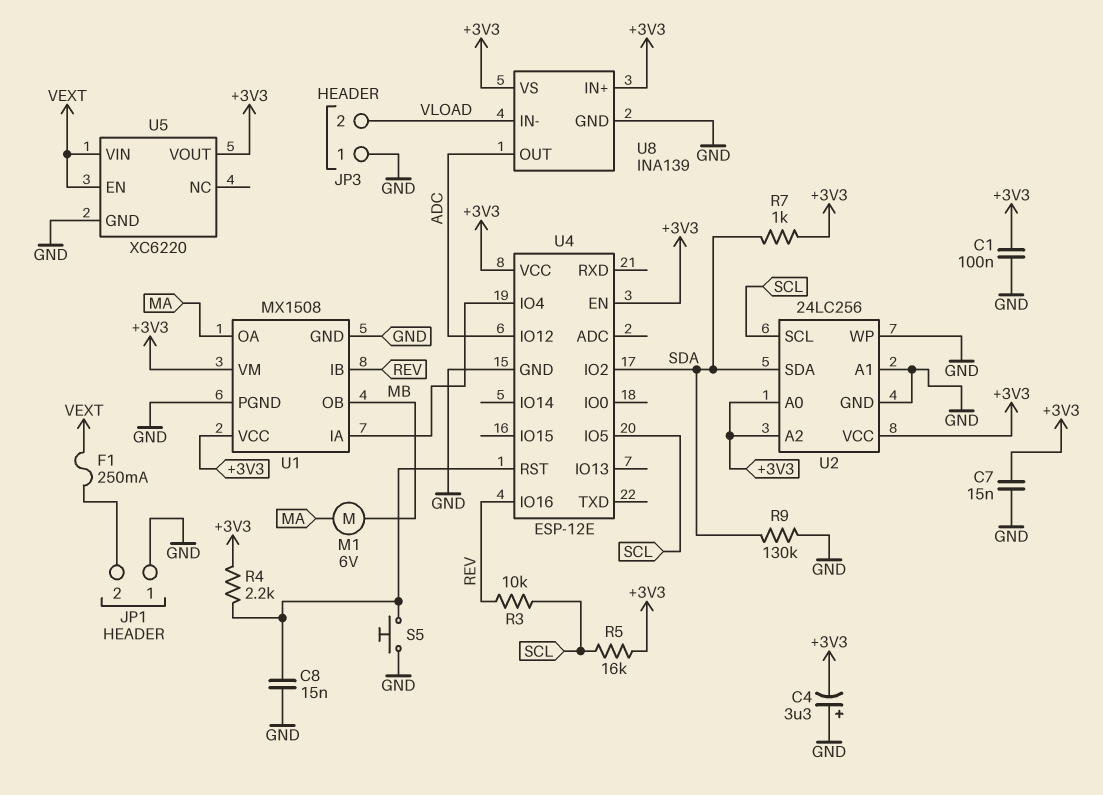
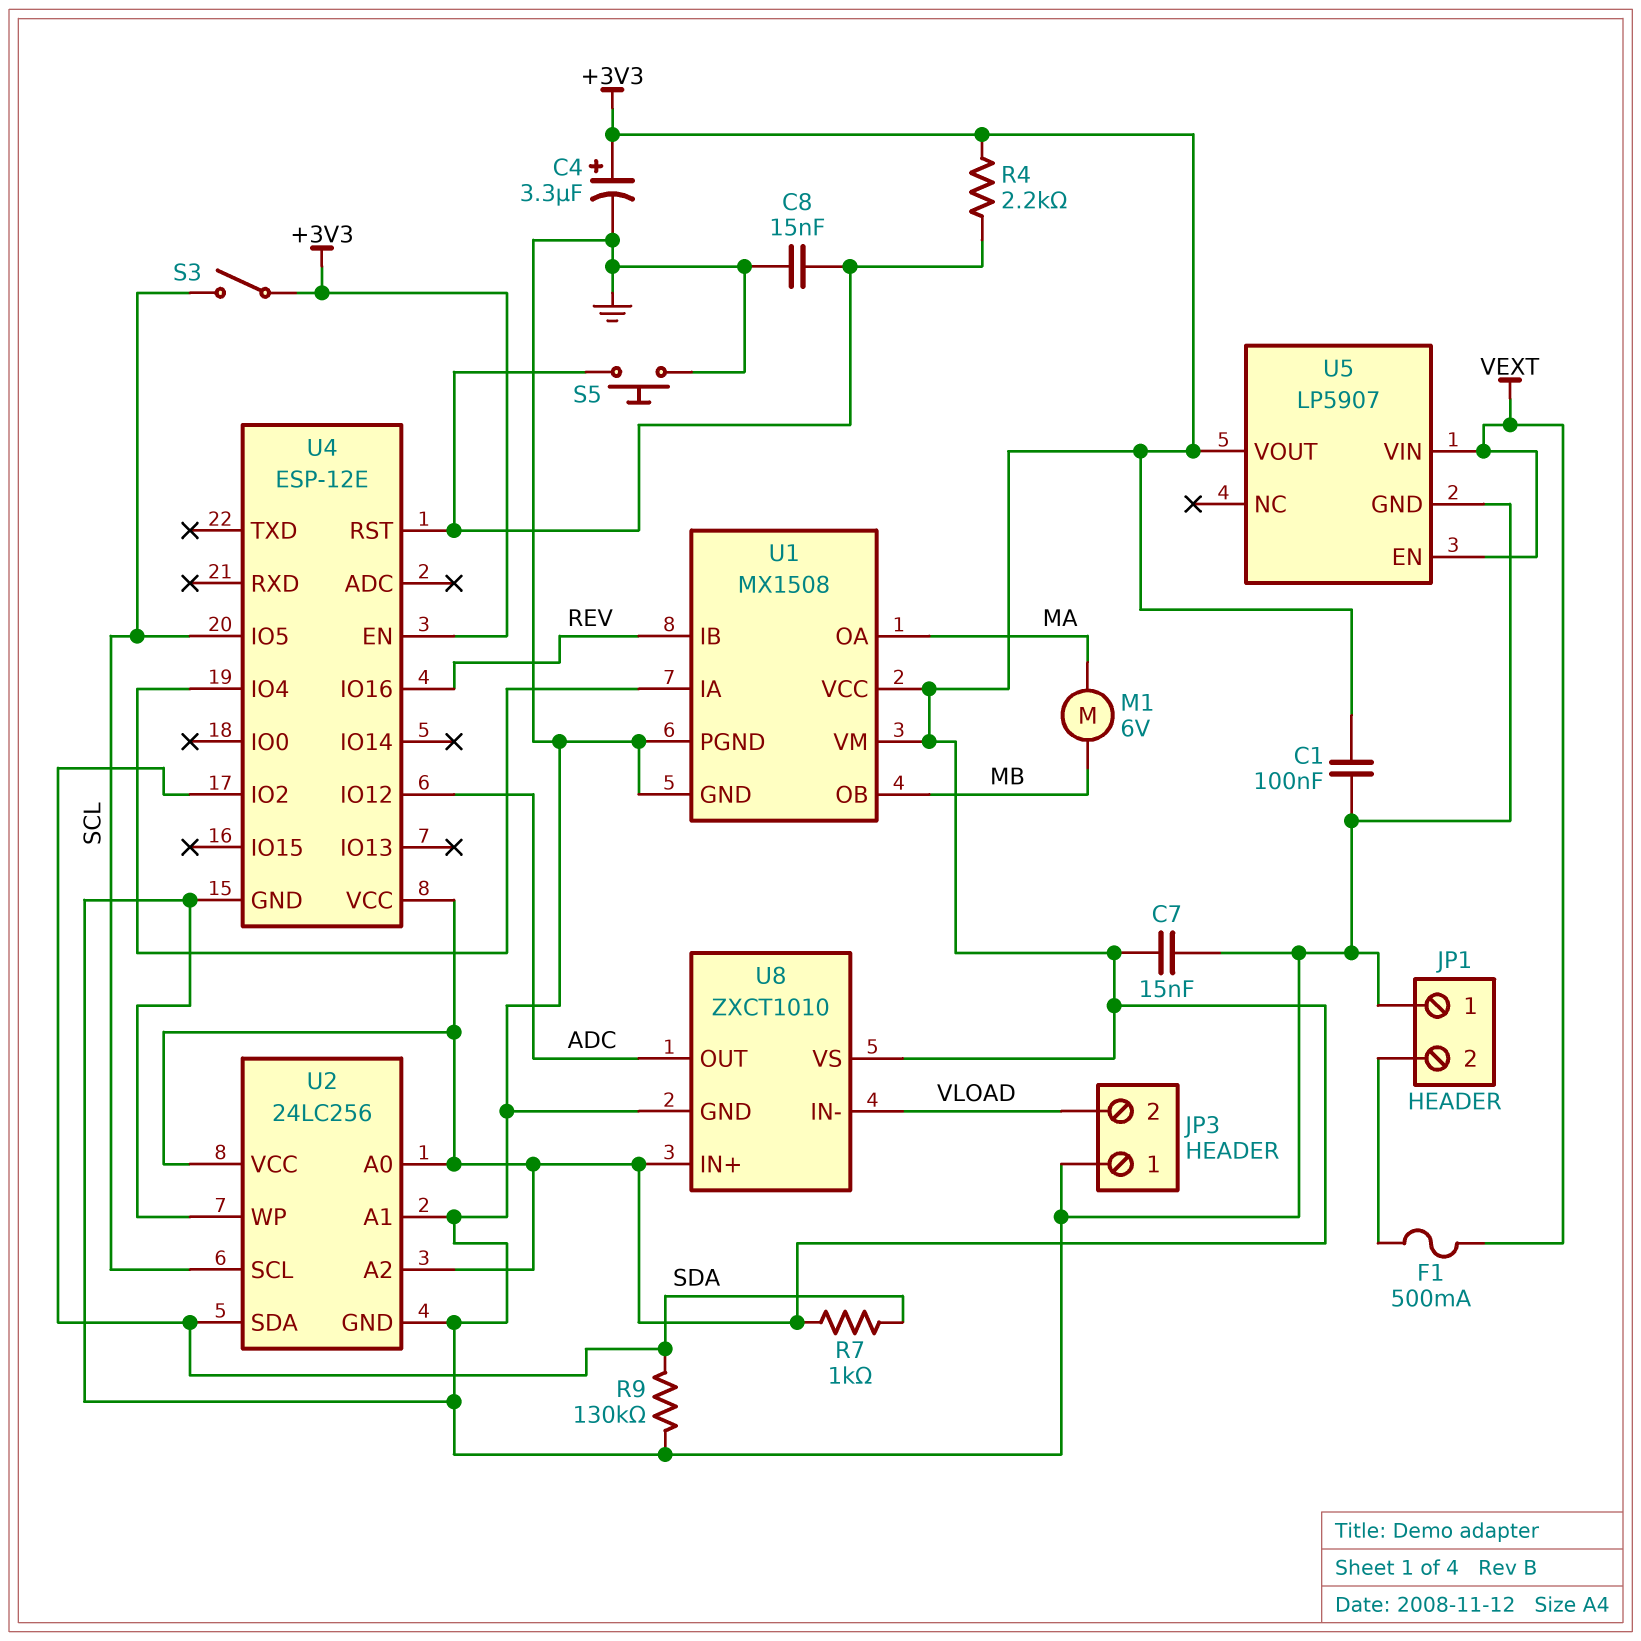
C4: 3.3uF (plus GND, minus +3V3) -> 3.3uF (plus +3V3, minus GND)
F1: 250mA (JP1/2, VEXT) -> 500mA (JP1/2, VEXT)
R3: 10k (REV, SCL) -> none
R5: 16k (+3V3, SCL) -> none
S3: none -> switch (+3V3, SCL)
U5: XC6220 -> LP5907
U8: INA139 -> ZXCT1010

